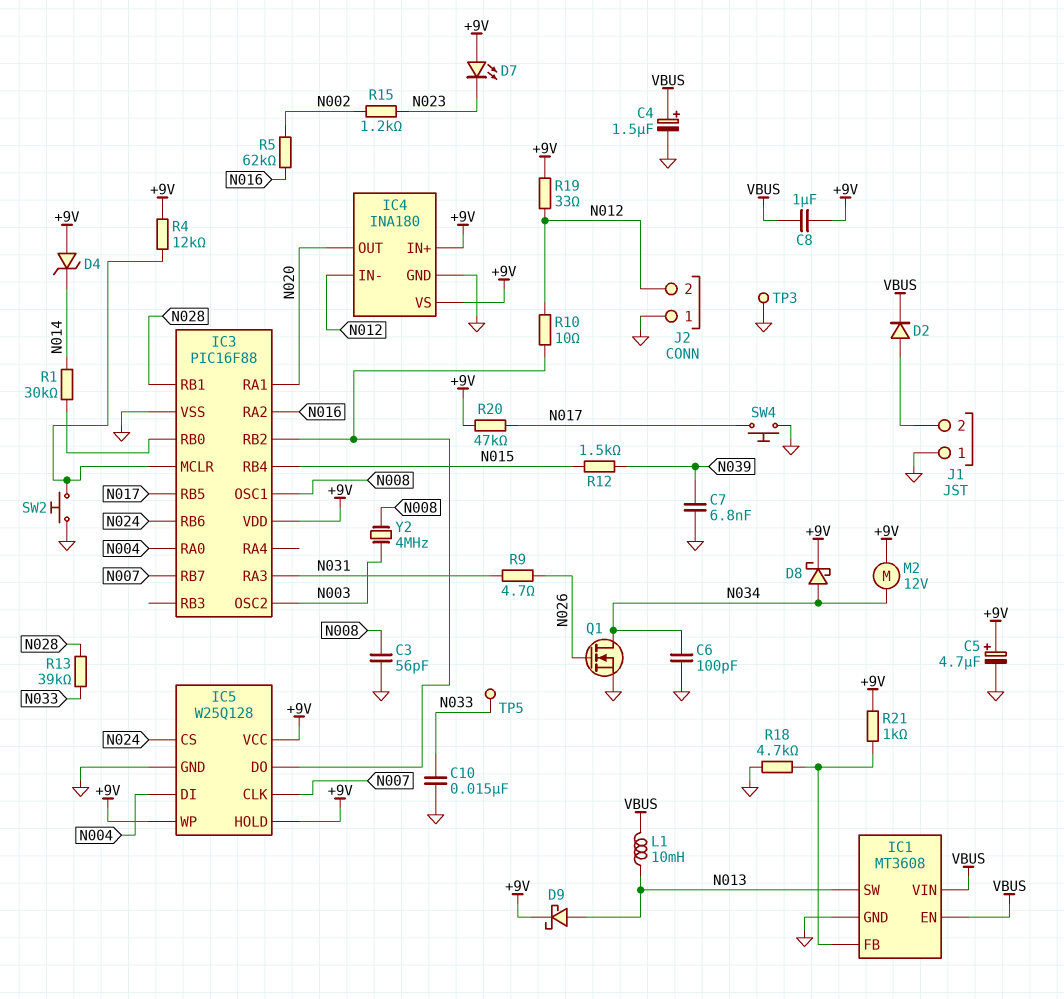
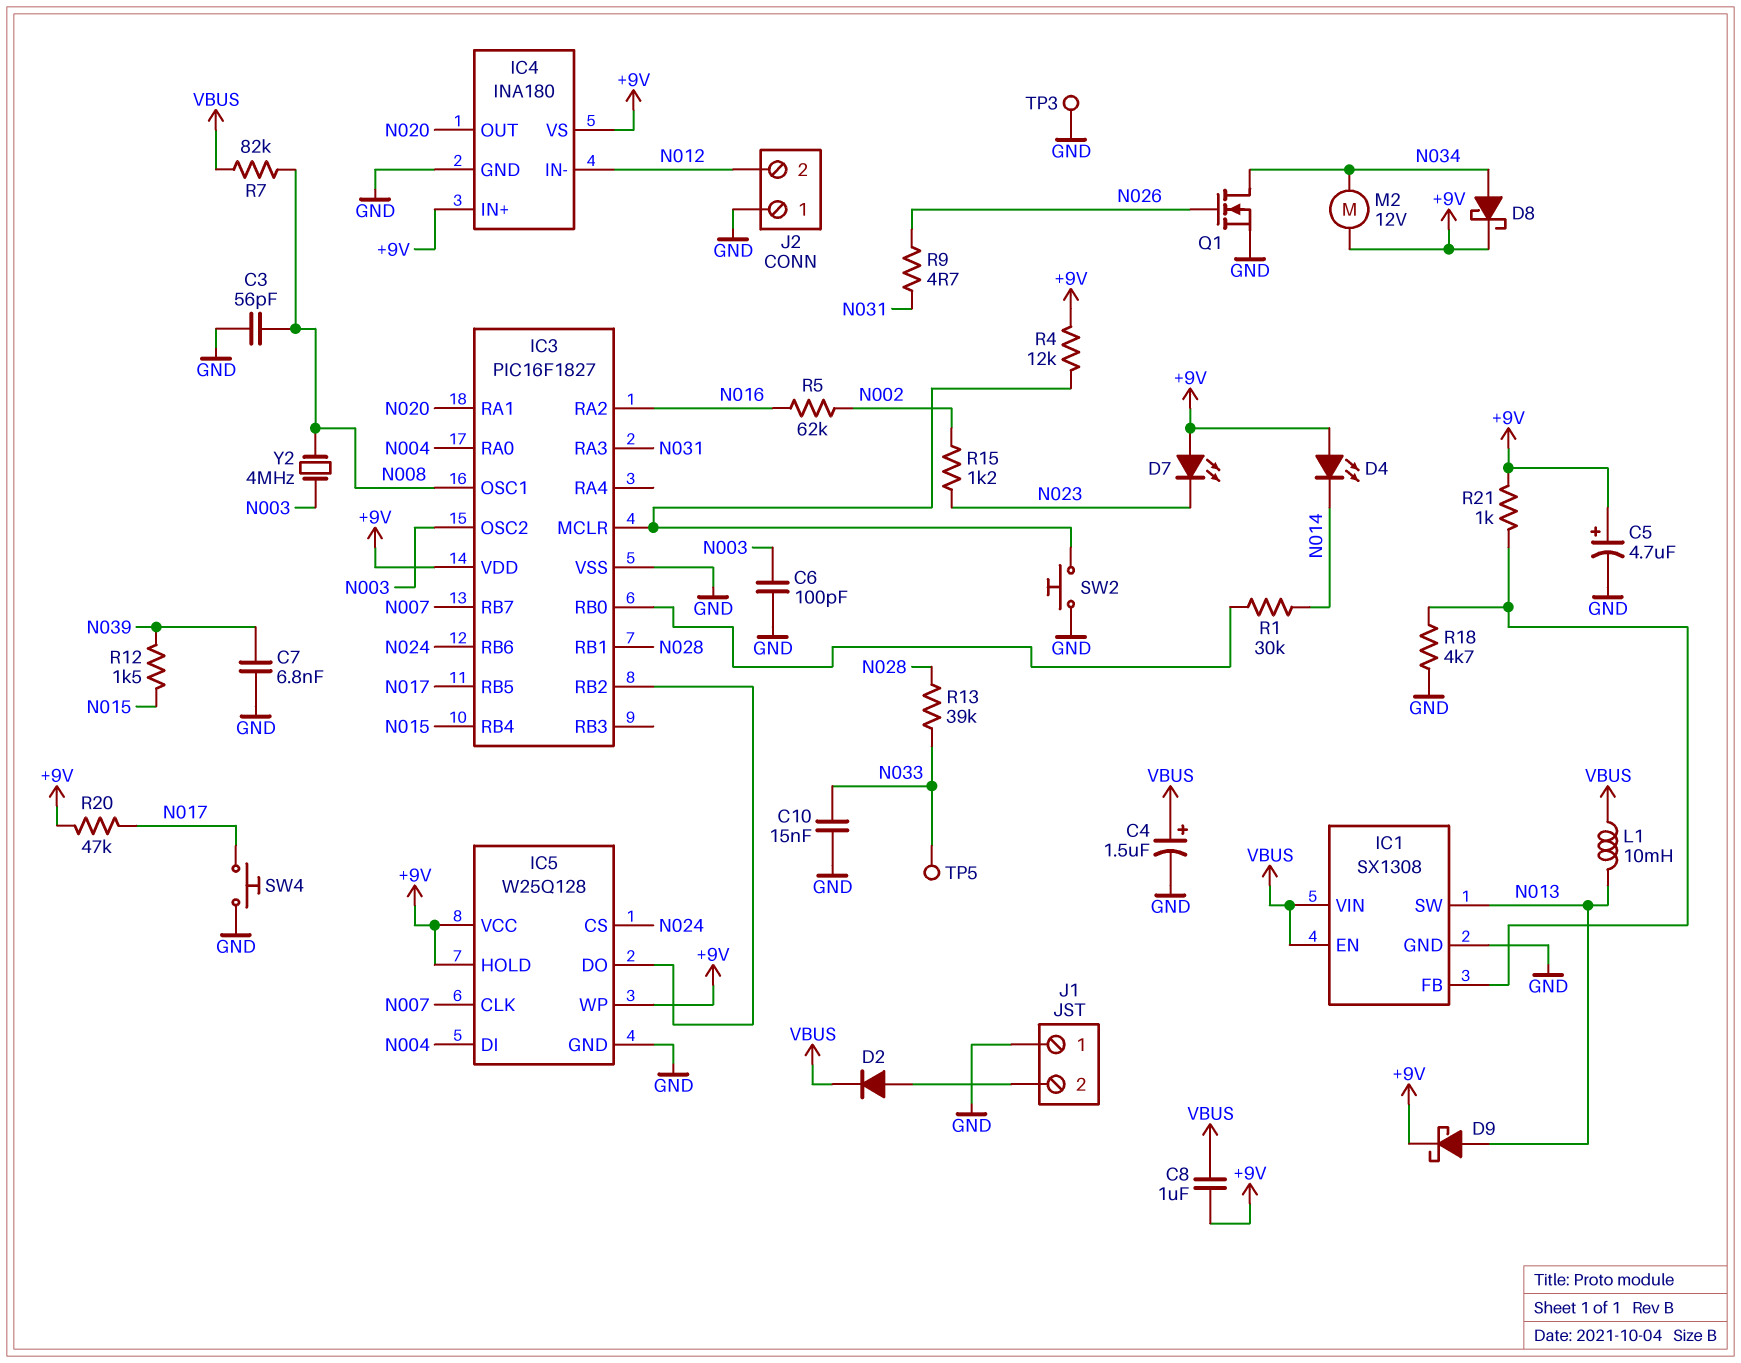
C6: 100pF (GND, N034) -> 100pF (GND, N003)
D4: zener (A +9V, K N014) -> LED (A +9V, K N014)
IC1: MT3608 -> SX1308
IC3: PIC16F88 -> PIC16F1827
R7: none -> 82k (N008, VBUS)
R10: 10 (IC3/RB2, N012) -> none
R19: 33 (+9V, N012) -> none

